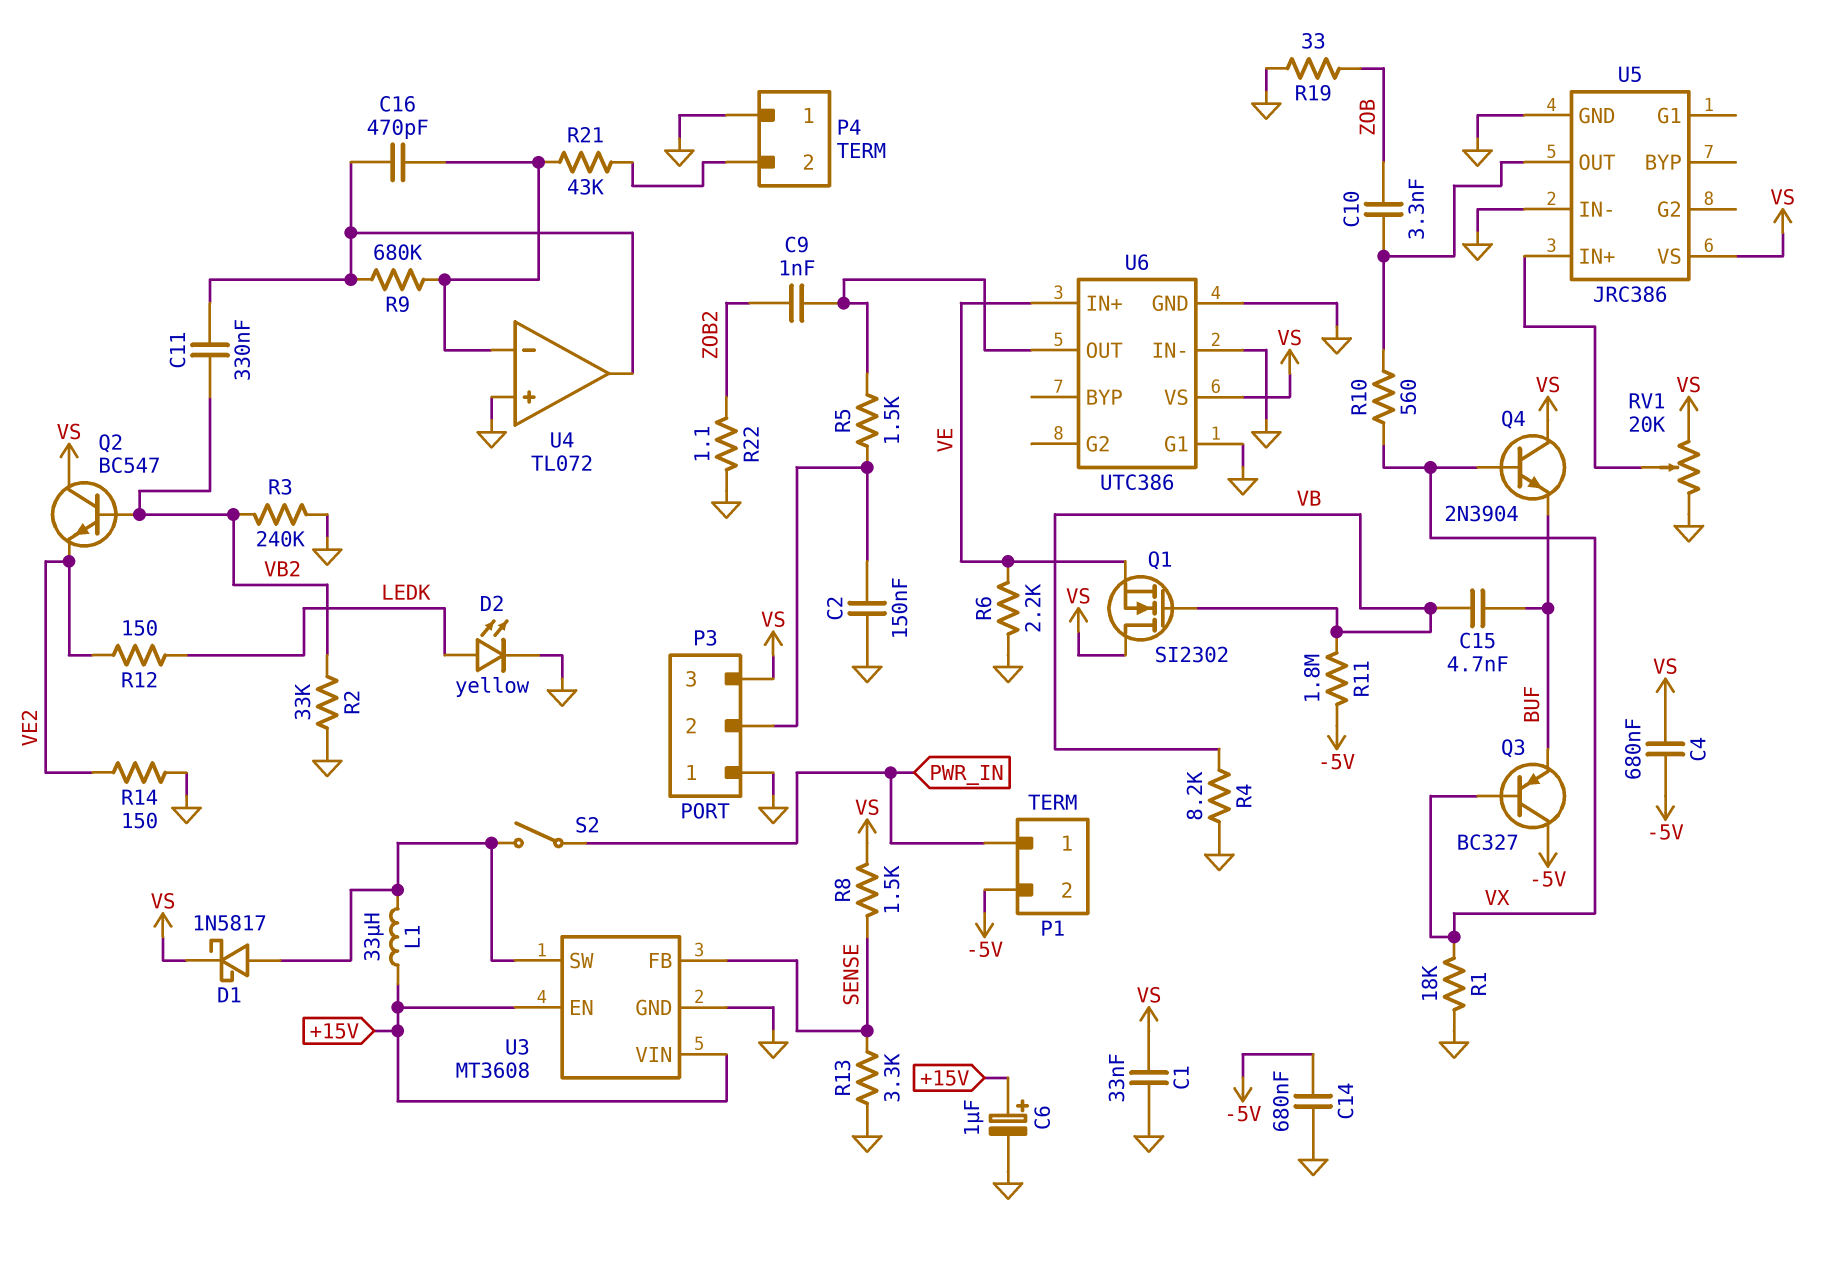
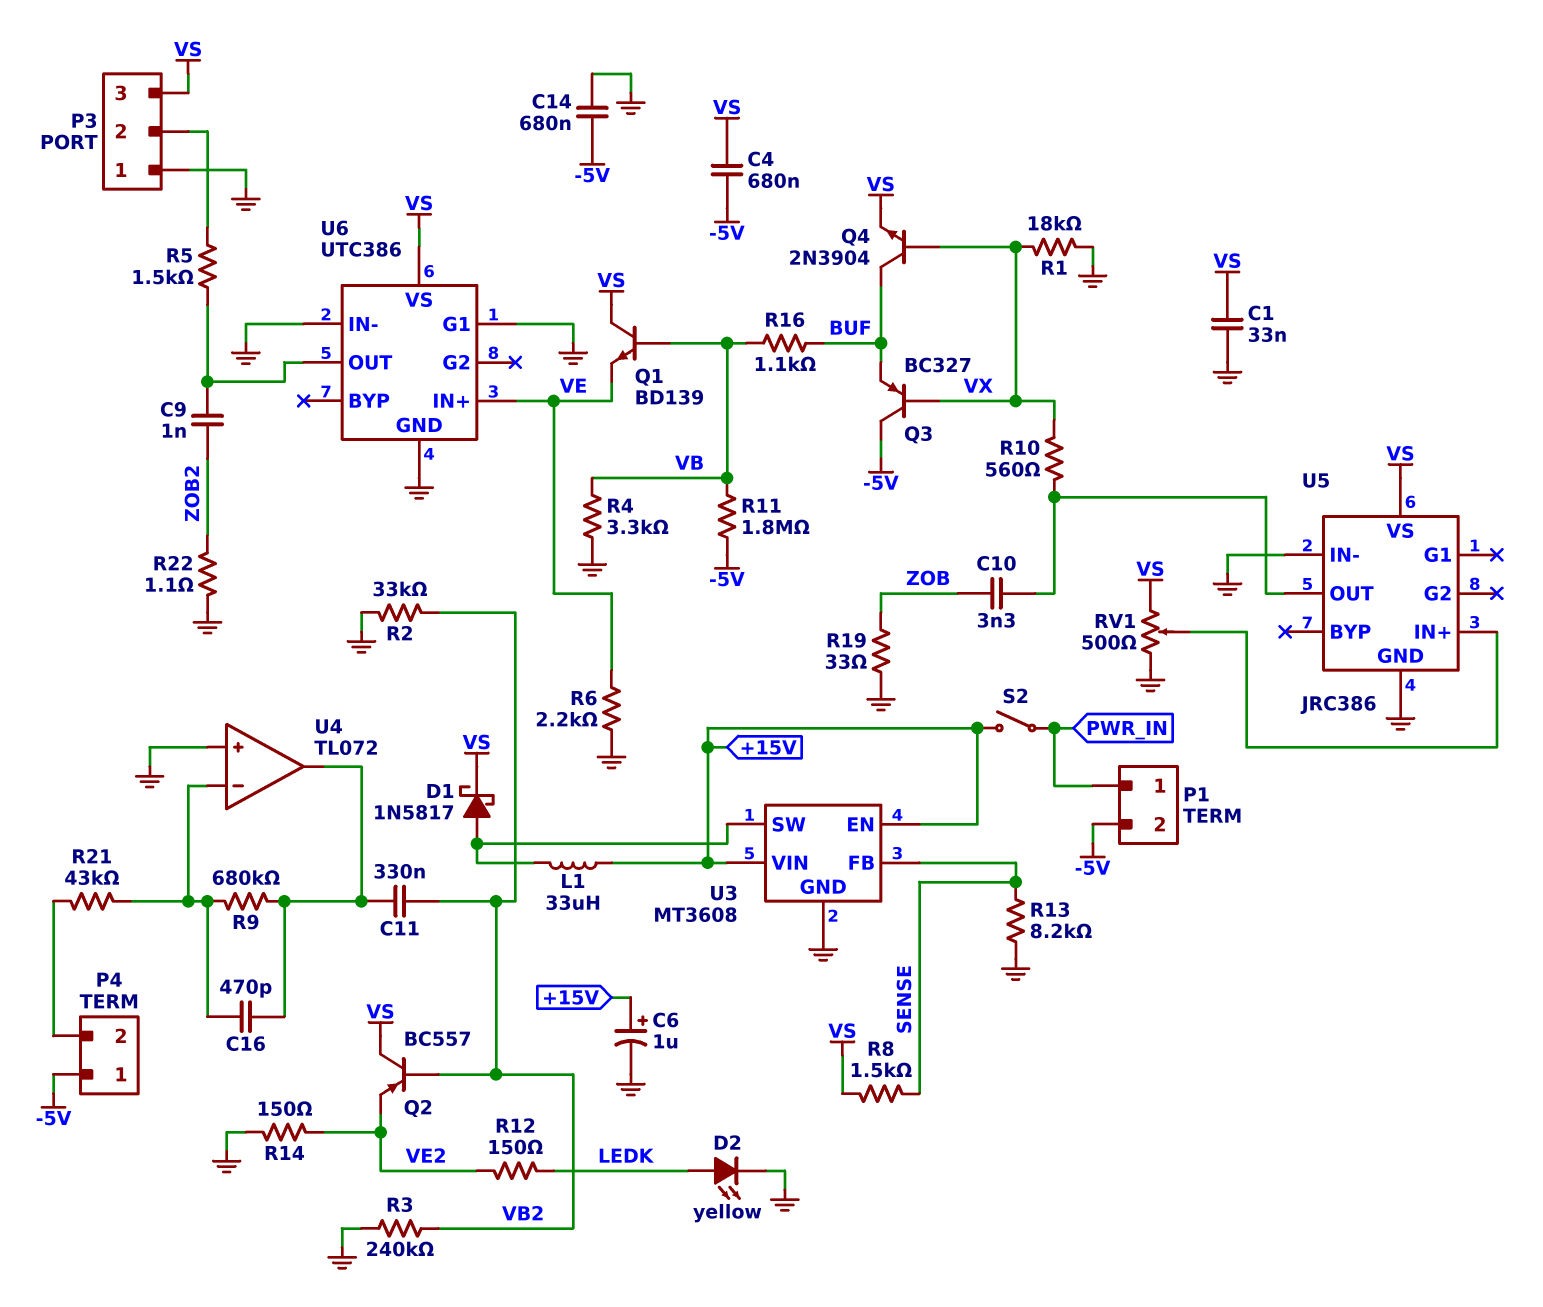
C2: 150nF (GND, P3/2) -> none
C15: 4.7nF (BUF, VB) -> none
P4 pin 1: GND -> -5V
Q1: NMOS SI2302 (G VB, D VS, S VE) -> NPN BD139 (B VB, C VS, E VE)
Q2: NPN BC547 (B VB2, C VS, E VE2) -> PNP BC557 (B VB2, C VS, E VE2)
Q4: NPN 2N3904 (B VX, C VS, E BUF) -> NPN 2N3904 (B VX, C BUF, E VS)
R4: 8.2k (GND, VB) -> 3.3k (GND, VB)
R13: 3.3k (GND, SENSE) -> 8.2k (GND, SENSE)
R16: none -> 1.1k (BUF, VB)
RV1: 20k (GND, VS, wiper U5/IN+) -> 500 (GND, VS, wiper U5/IN+)
S2: switch (PWR_IN, U3/SW) -> switch (+15V, PWR_IN)

